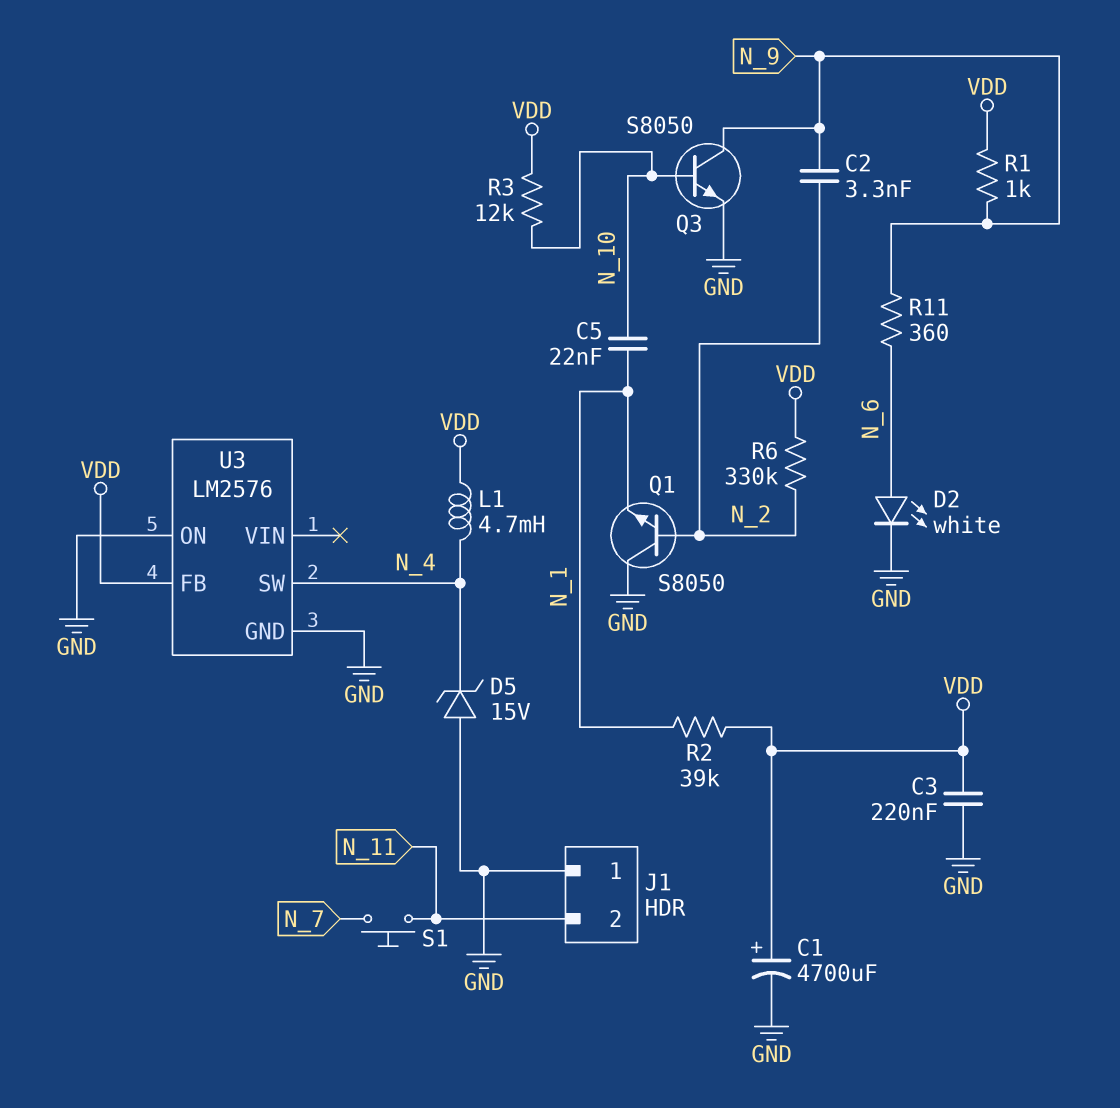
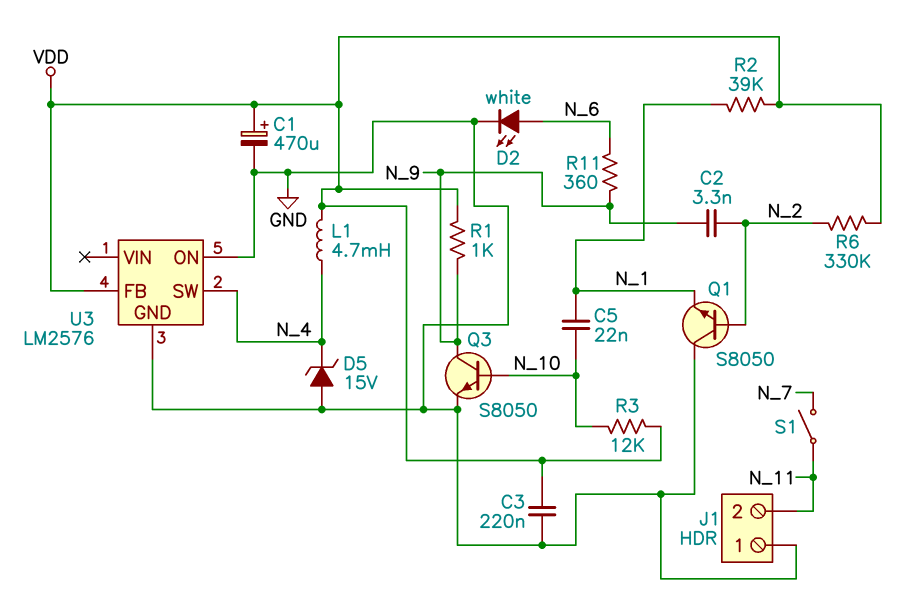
C1: 4700uF (plus VDD, minus GND) -> 470uF (plus VDD, minus GND)
S1: button (N_7, N_11) -> switch (N_7, N_11)

